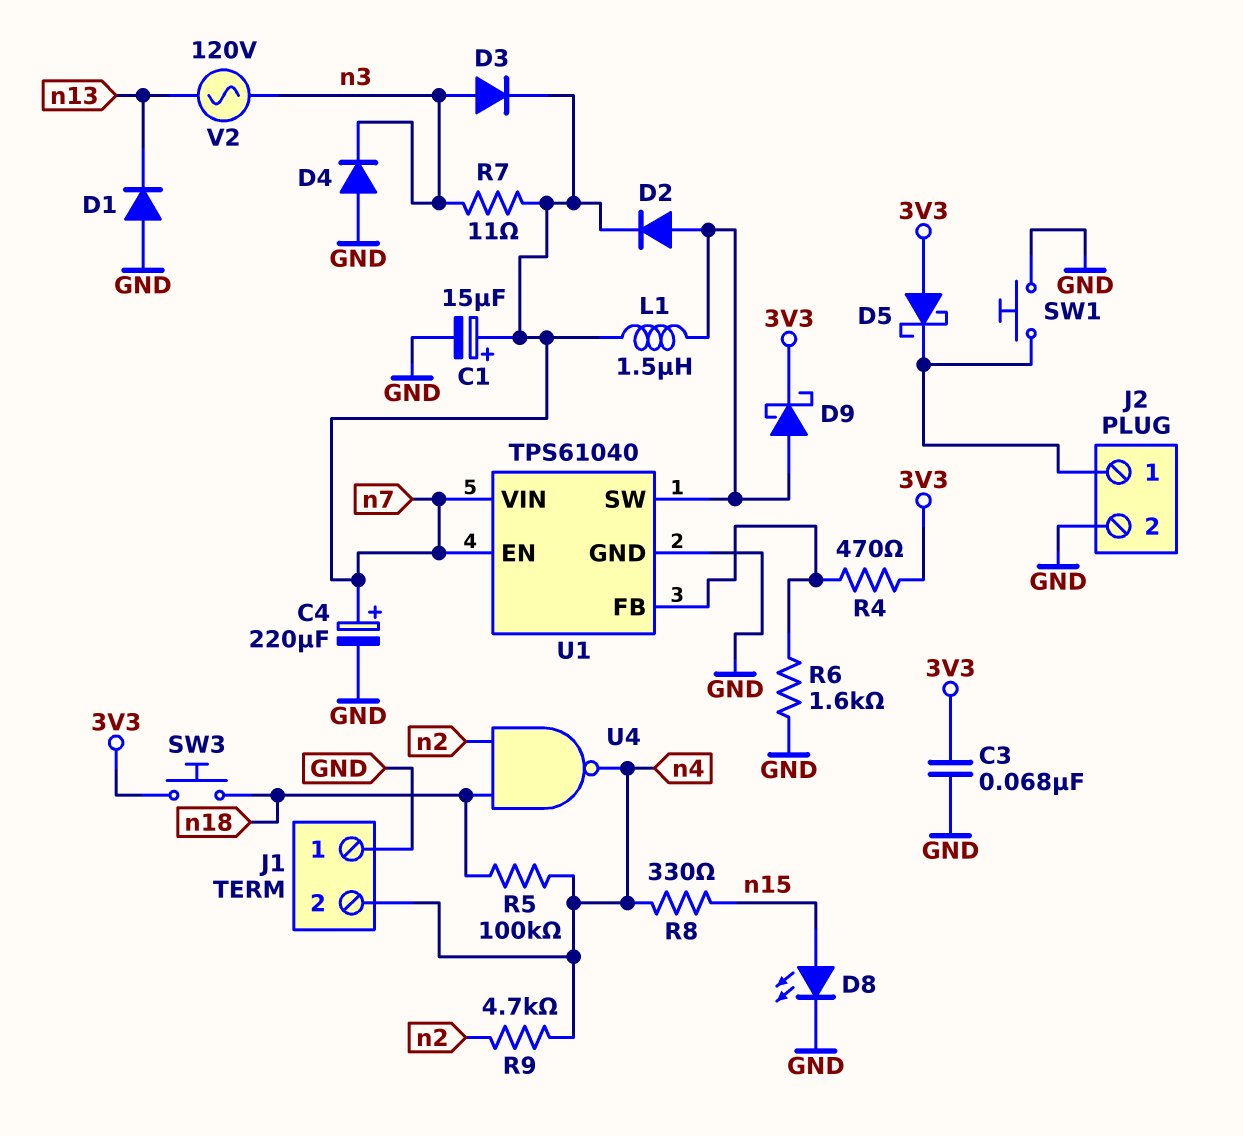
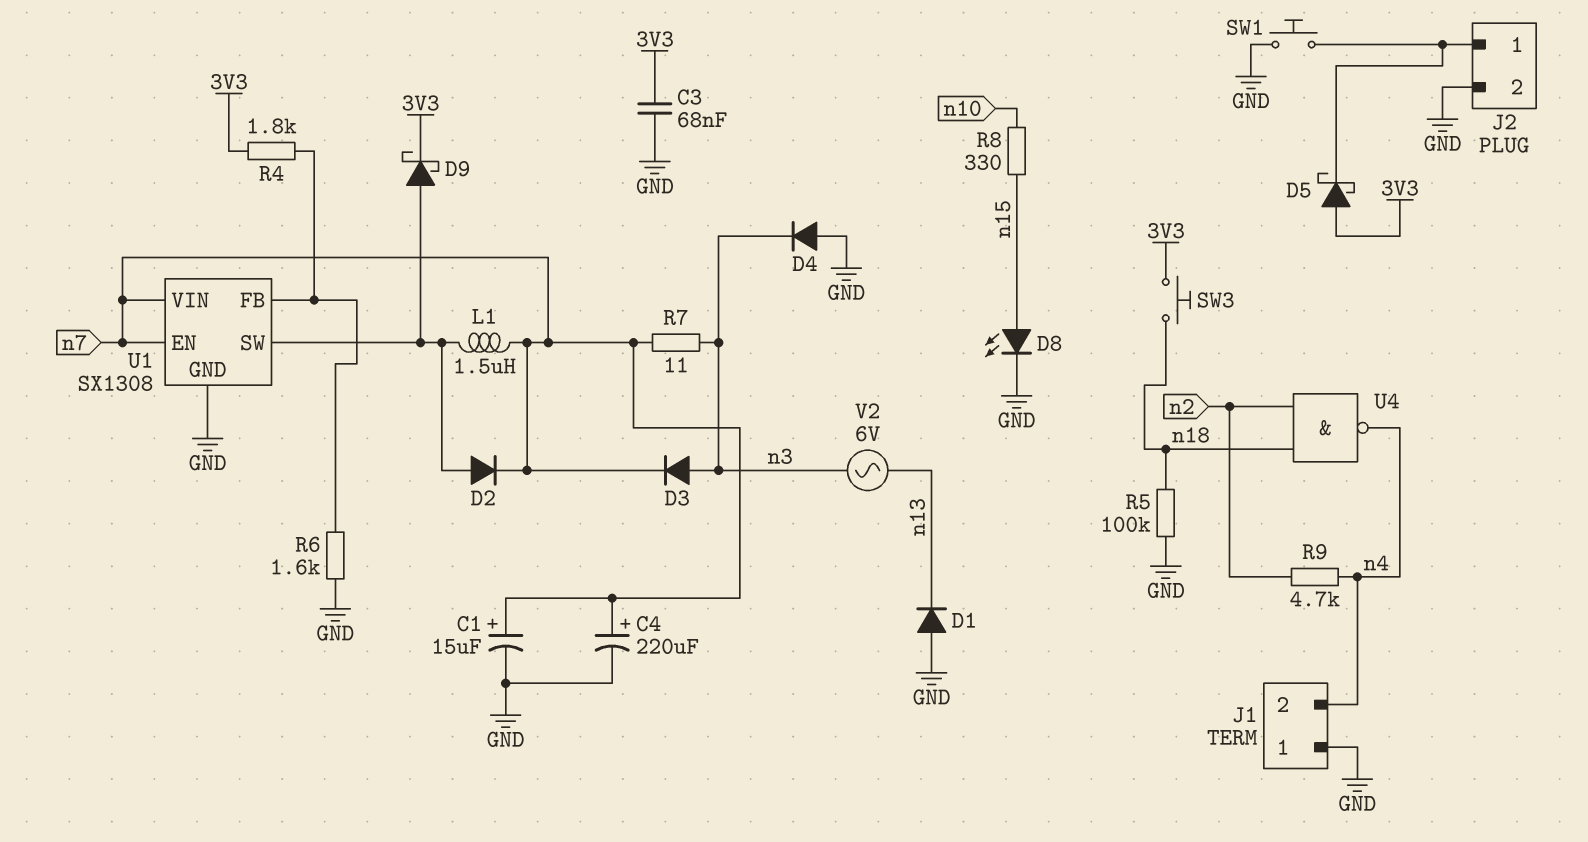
R4: 470 (3V3, U1/FB) -> 1.8k (3V3, U1/FB)
R5: 100k (n4, n18) -> 100k (GND, n18)
R8: 330 (n4, n15) -> 330 (n10, n15)
U1: TPS61040 -> SX1308
V2: AC 120V (n3, n13) -> AC 6V (n3, n13)

